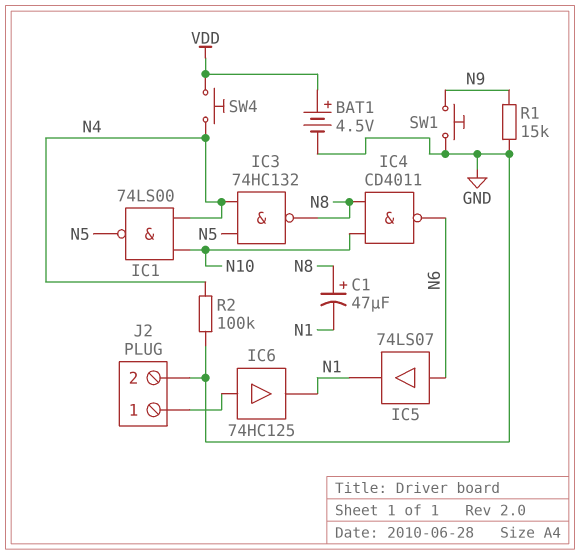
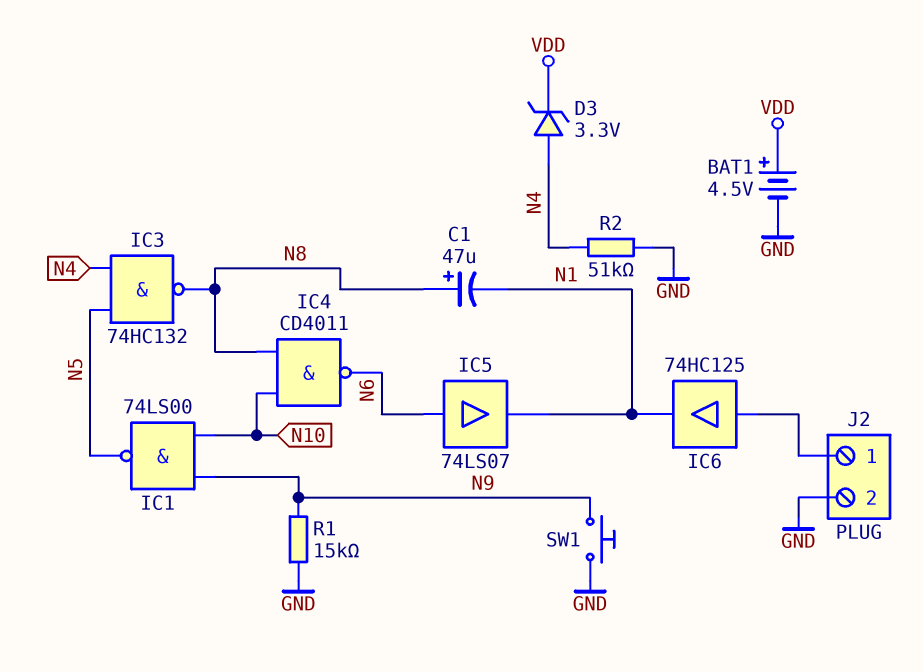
D3: none -> zener 3.3V (A N4, K VDD)
IC1: NAND 74LS00 (in N4, in N10, out N5) -> NAND 74LS00 (in N9, in N10, out N5)
R2: 100k (GND, N4) -> 51k (GND, N4)
SW4: button (N4, VDD) -> none

